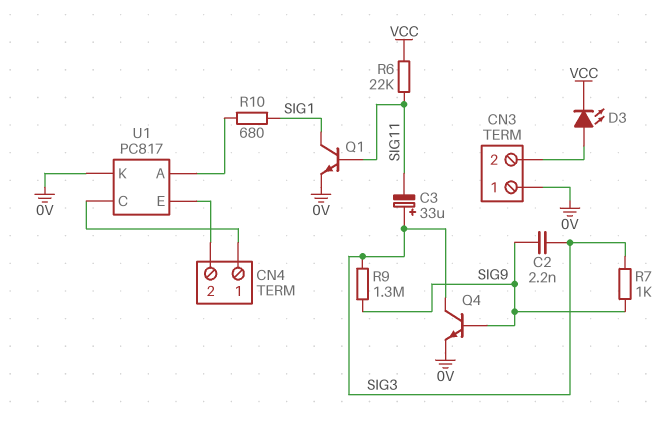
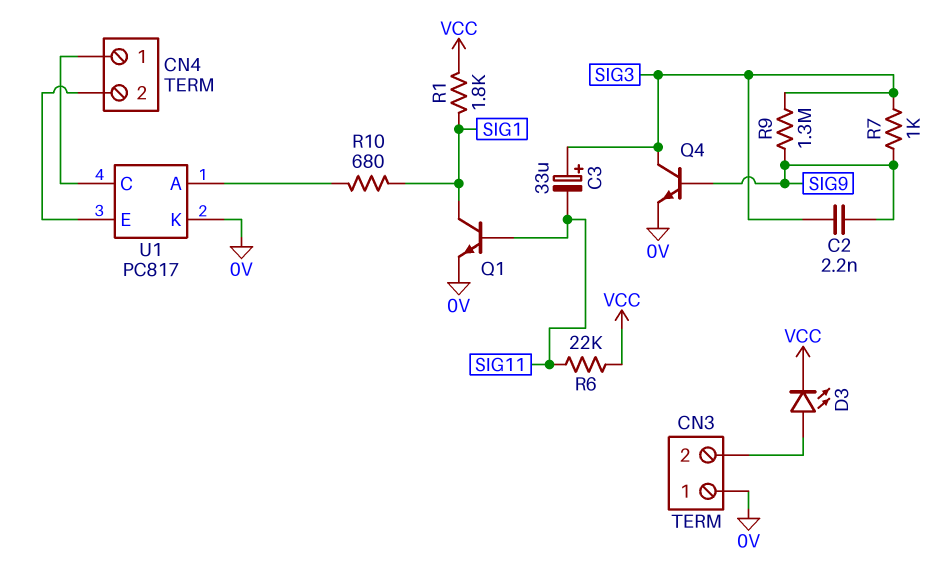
R1: none -> 1.8k (SIG1, VCC)

